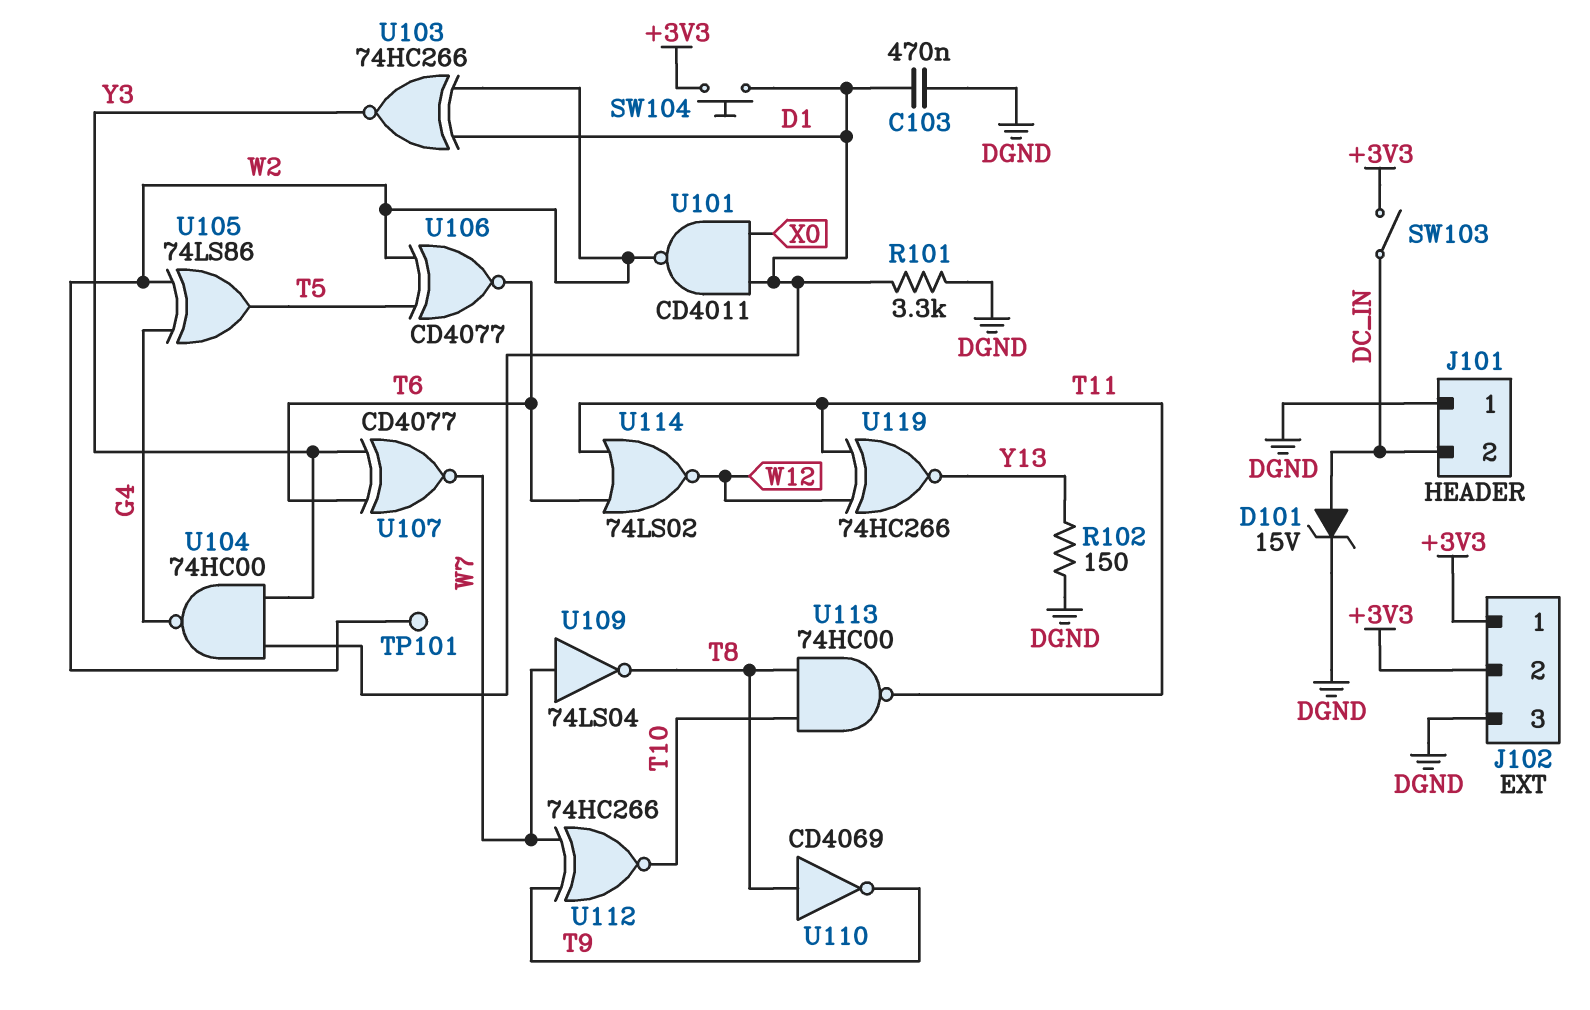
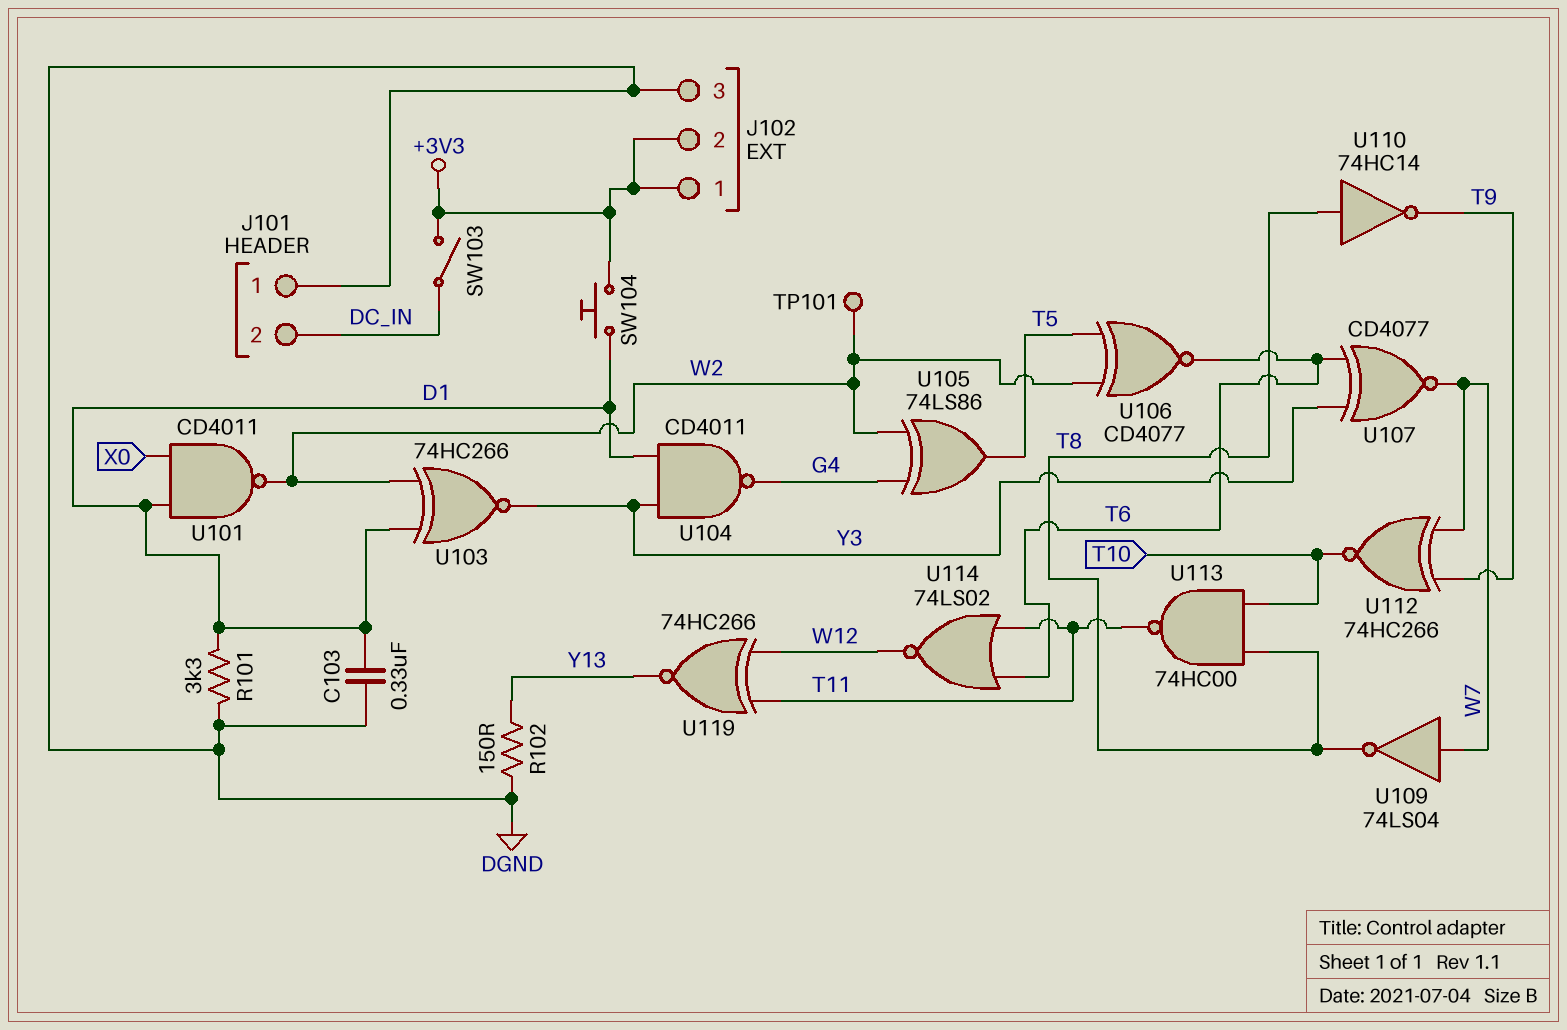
C103: 470nF (D1, DGND) -> 330nF (D1, DGND)
D101: zener 15V (A DC_IN, K DGND) -> none
U104: NAND 74HC00 (in D1, in Y3, out G4) -> NAND CD4011 (in D1, in Y3, out G4)
U110: NOT CD4069 (in T8, out T9) -> NOT 74HC14 (in T8, out T9)

